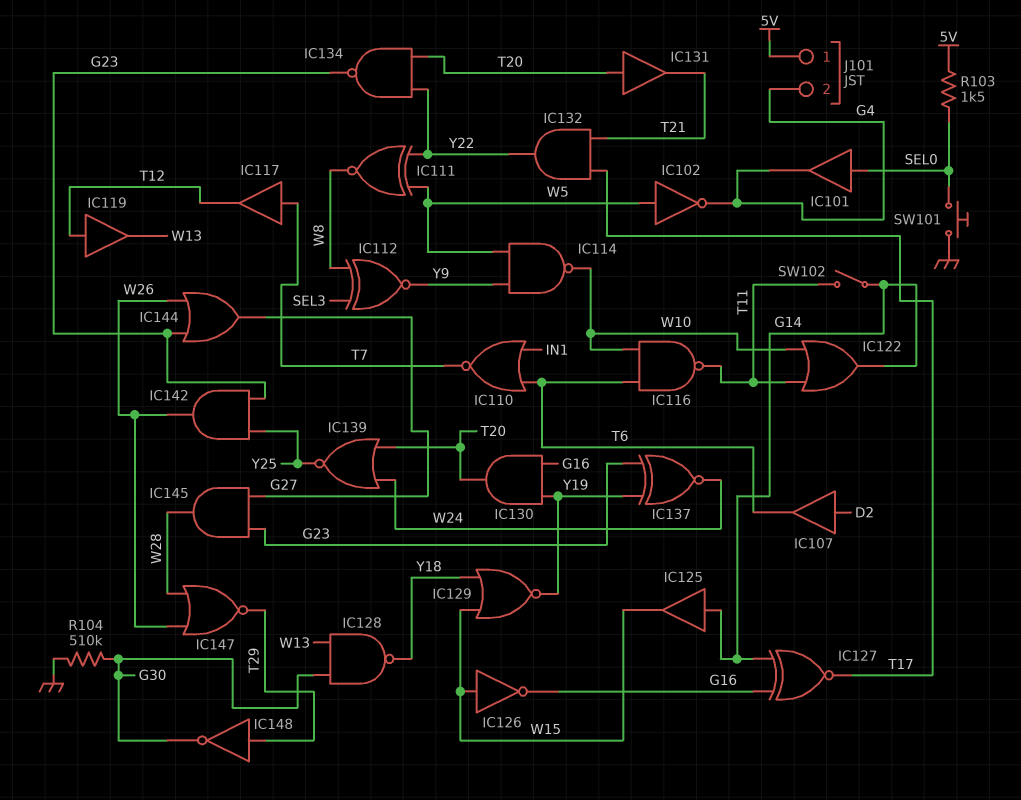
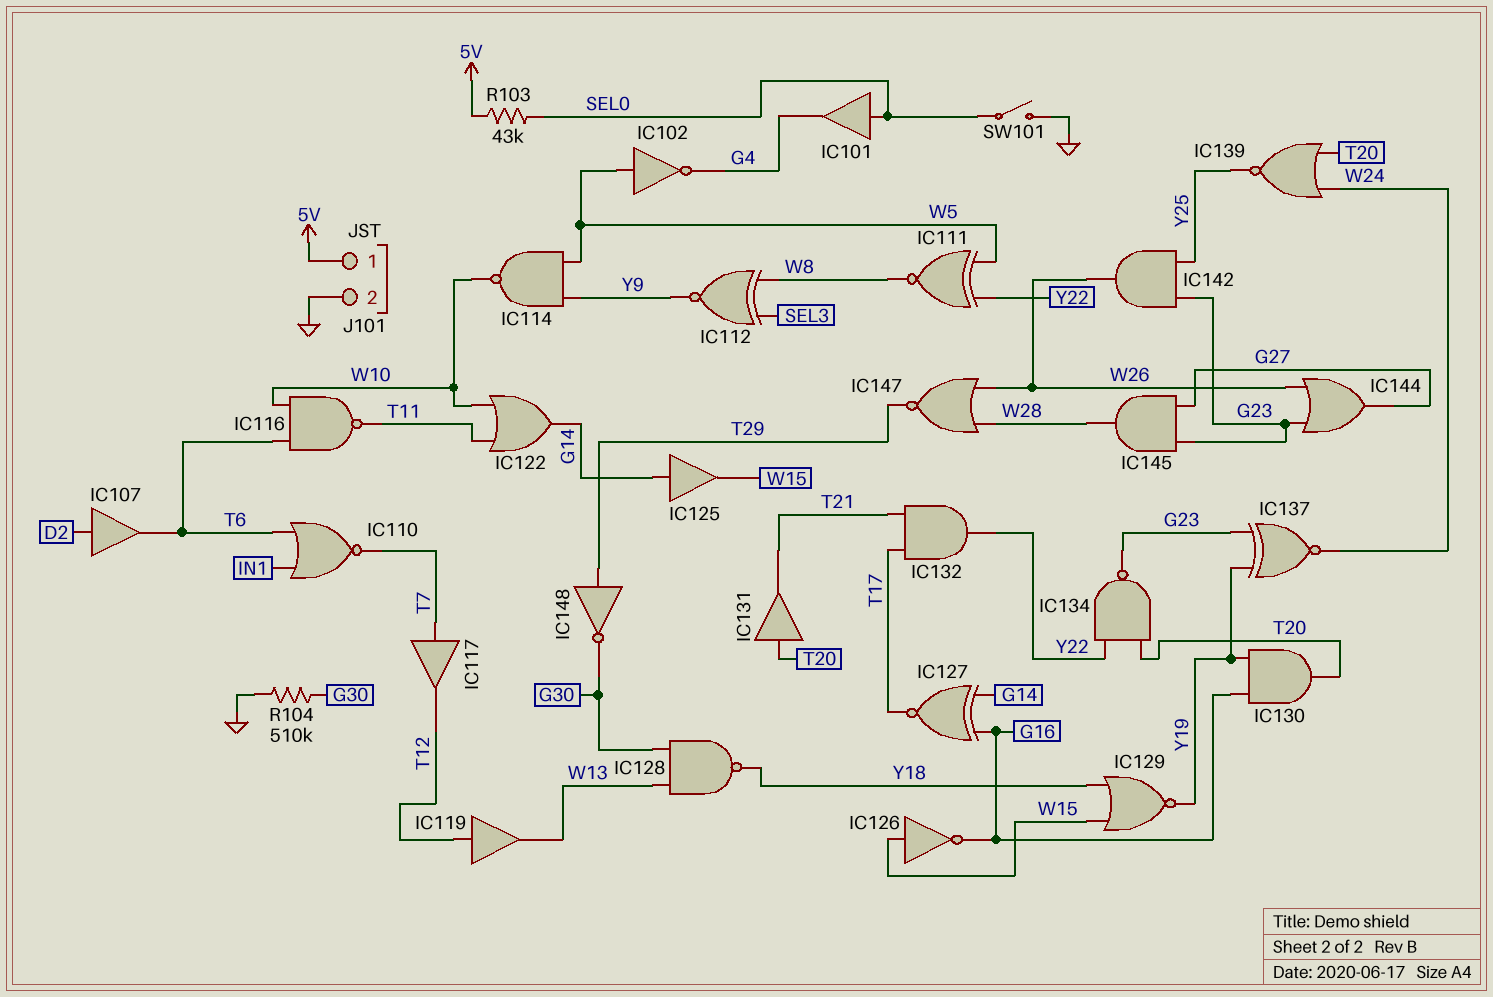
J101 pin 2: G4 -> GND
R103: 1.5k (5V, SEL0) -> 43k (5V, SEL0)
SW101: button (GND, SEL0) -> switch (GND, SEL0)
SW102: switch (G14, T11) -> none

